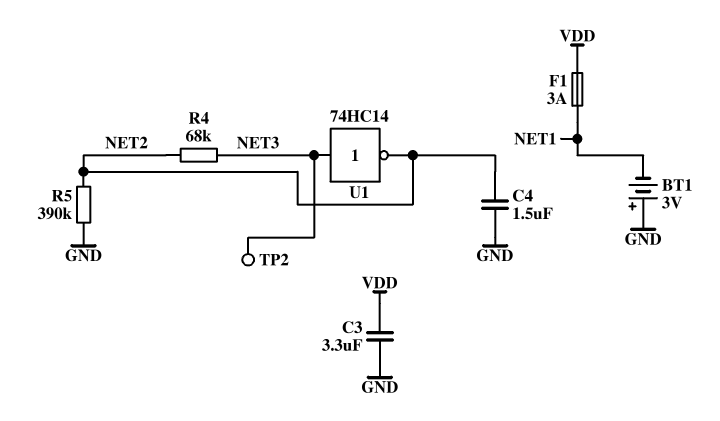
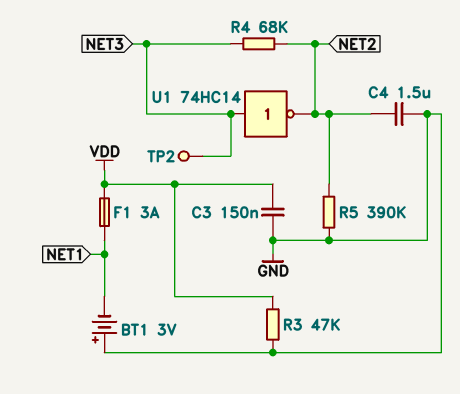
C3: 3.3uF (GND, VDD) -> 150nF (GND, VDD)
R3: none -> 47k (GND, VDD)

